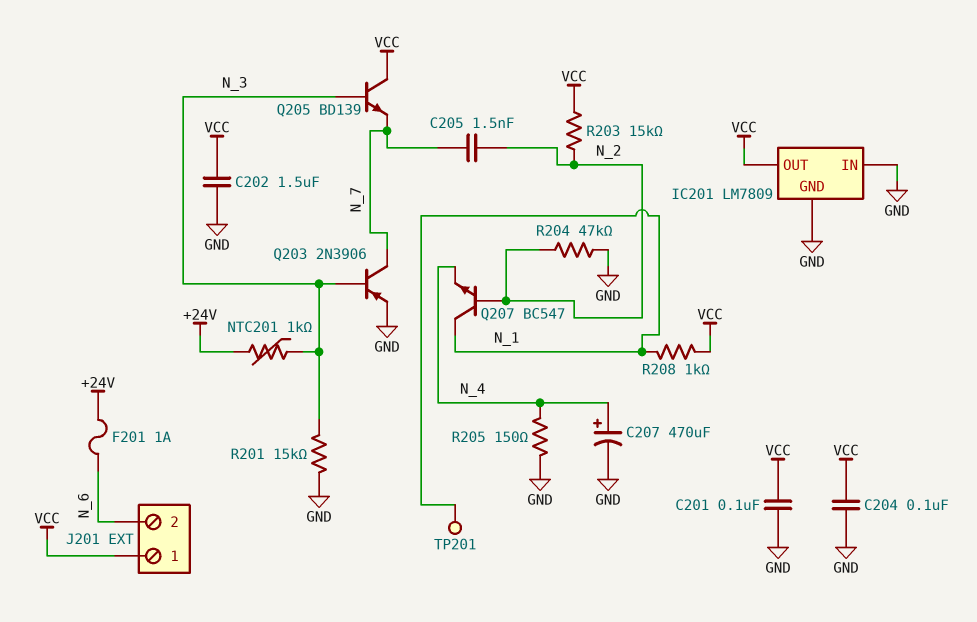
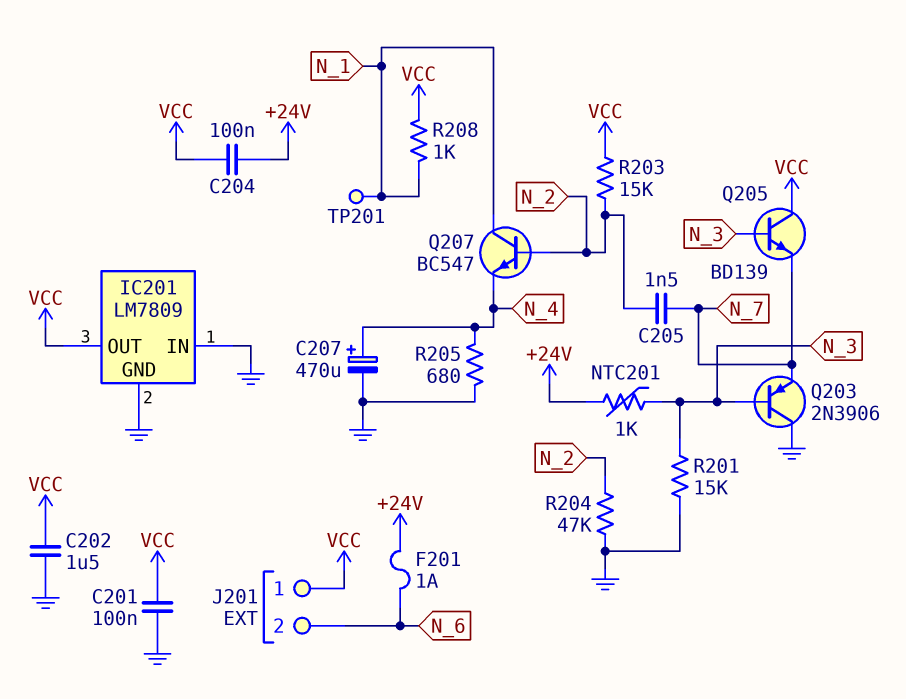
C204: 100nF (GND, VCC) -> 100nF (+24V, VCC)
Q203: PNP 2N3906 (B N_3, C N_7, E GND) -> PNP 2N3906 (B N_3, C GND, E N_7)
R205: 150 (GND, N_4) -> 680 (GND, N_4)

